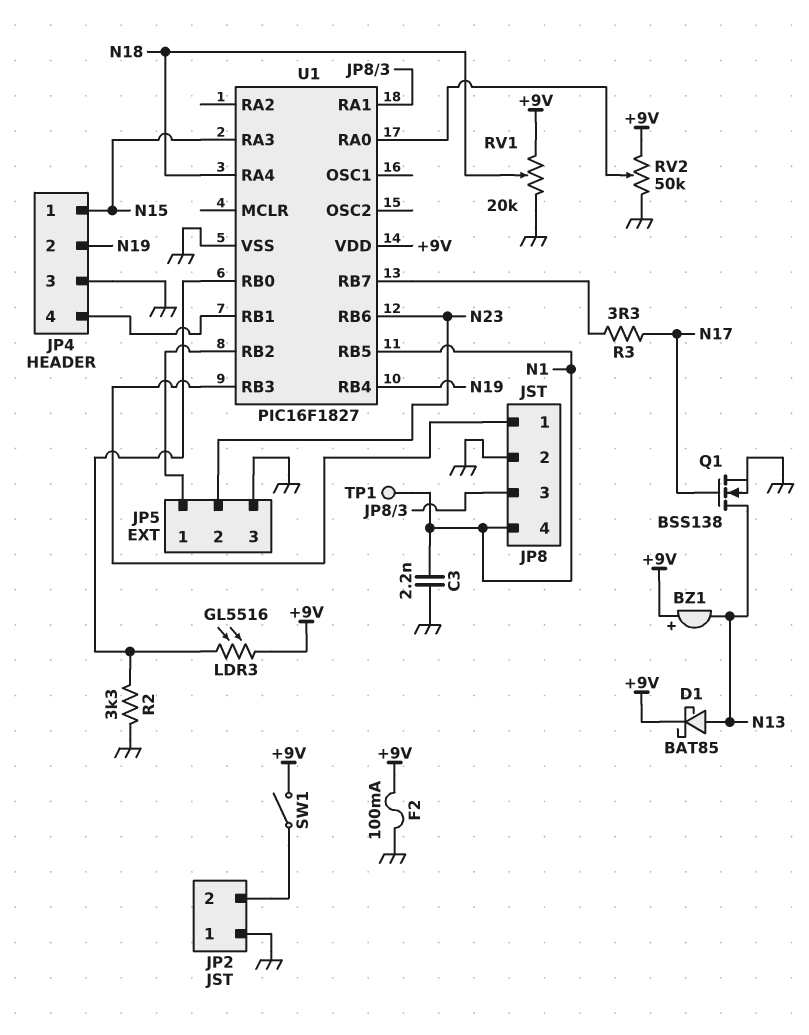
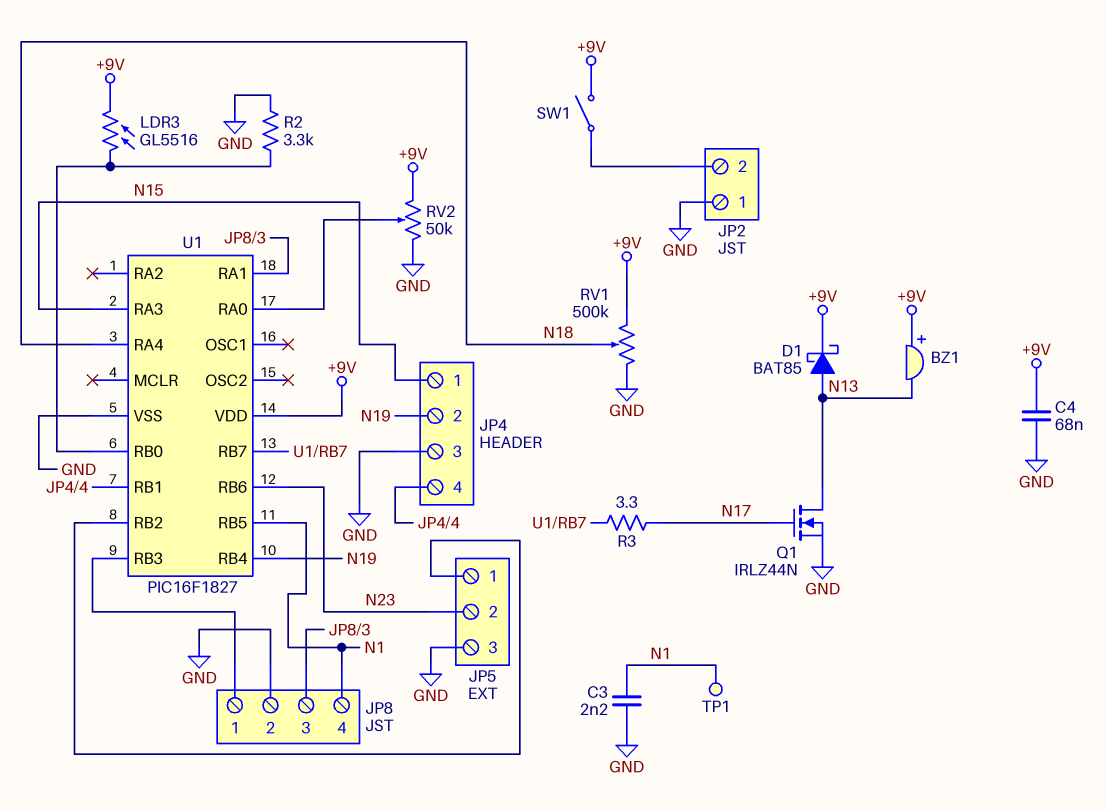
C4: none -> 68nF (+9V, GND)
F2: 100mA (+9V, GND) -> none
Q1: NMOS BSS138 (G N17, D N13, S GND) -> NMOS IRLZ44N (G N17, D N13, S GND)
RV1: 20k (+9V, GND, wiper N18) -> 500k (+9V, GND, wiper N18)

